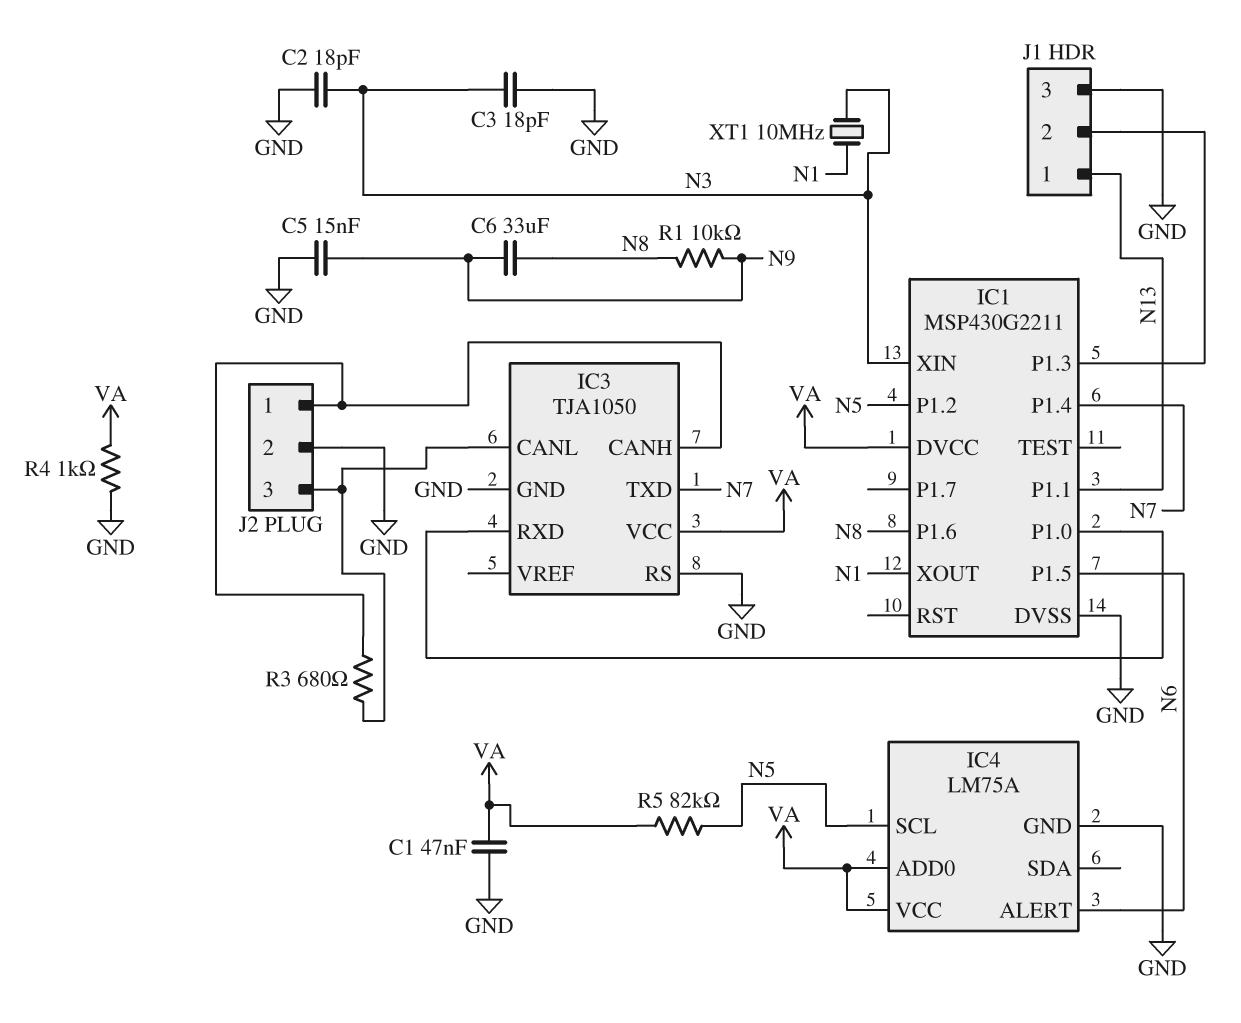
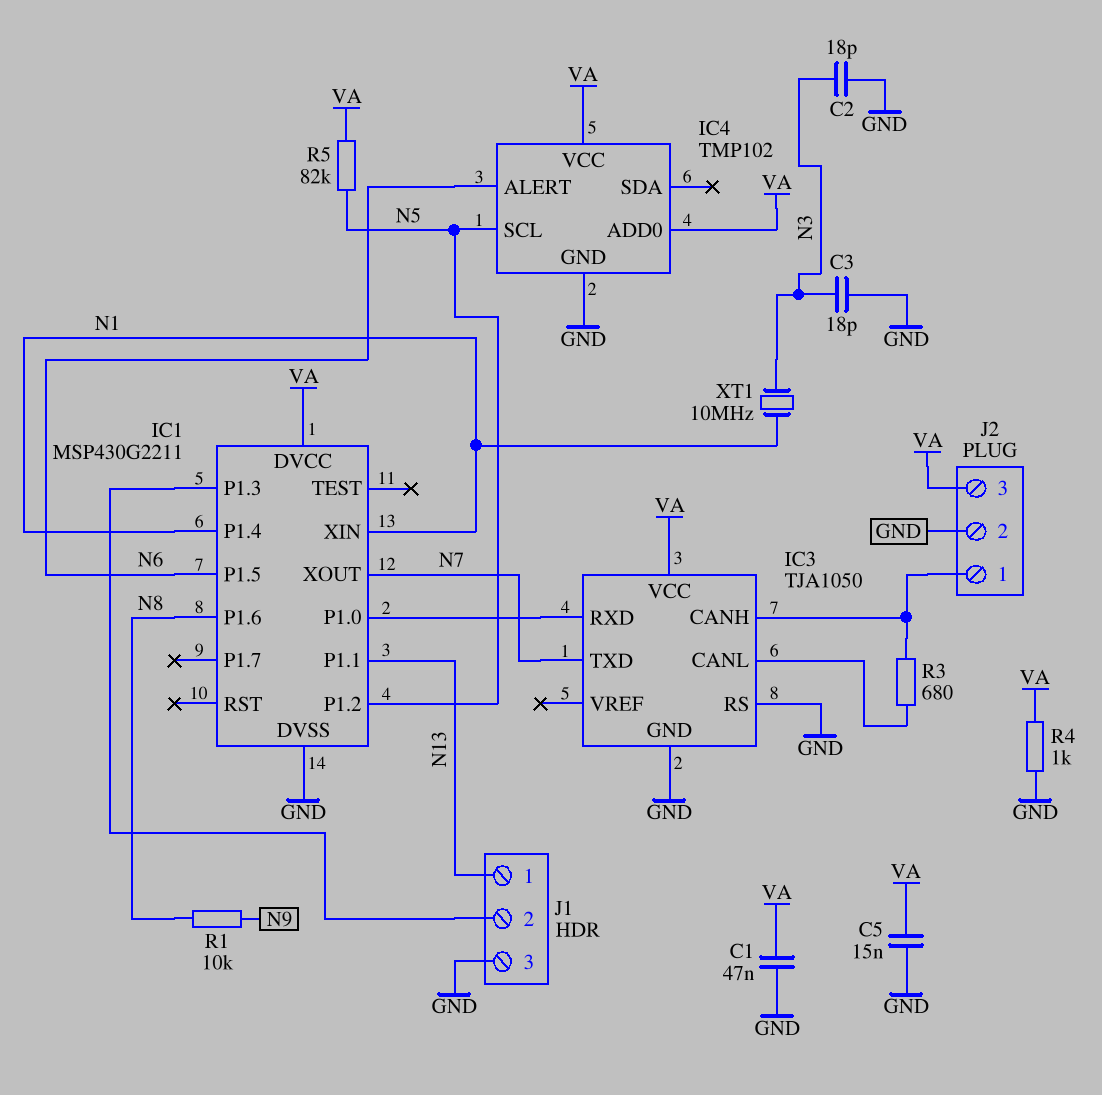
C5: 15nF (GND, N9) -> 15nF (GND, VA)
C6: 33uF (N8, N9) -> none
IC1 pin P1.4: N7 -> N1
IC1 pin XIN: N3 -> N1
IC1 pin XOUT: N1 -> N7
IC4: LM75A -> TMP102
J2 pin 3: IC3/CANL -> VA

